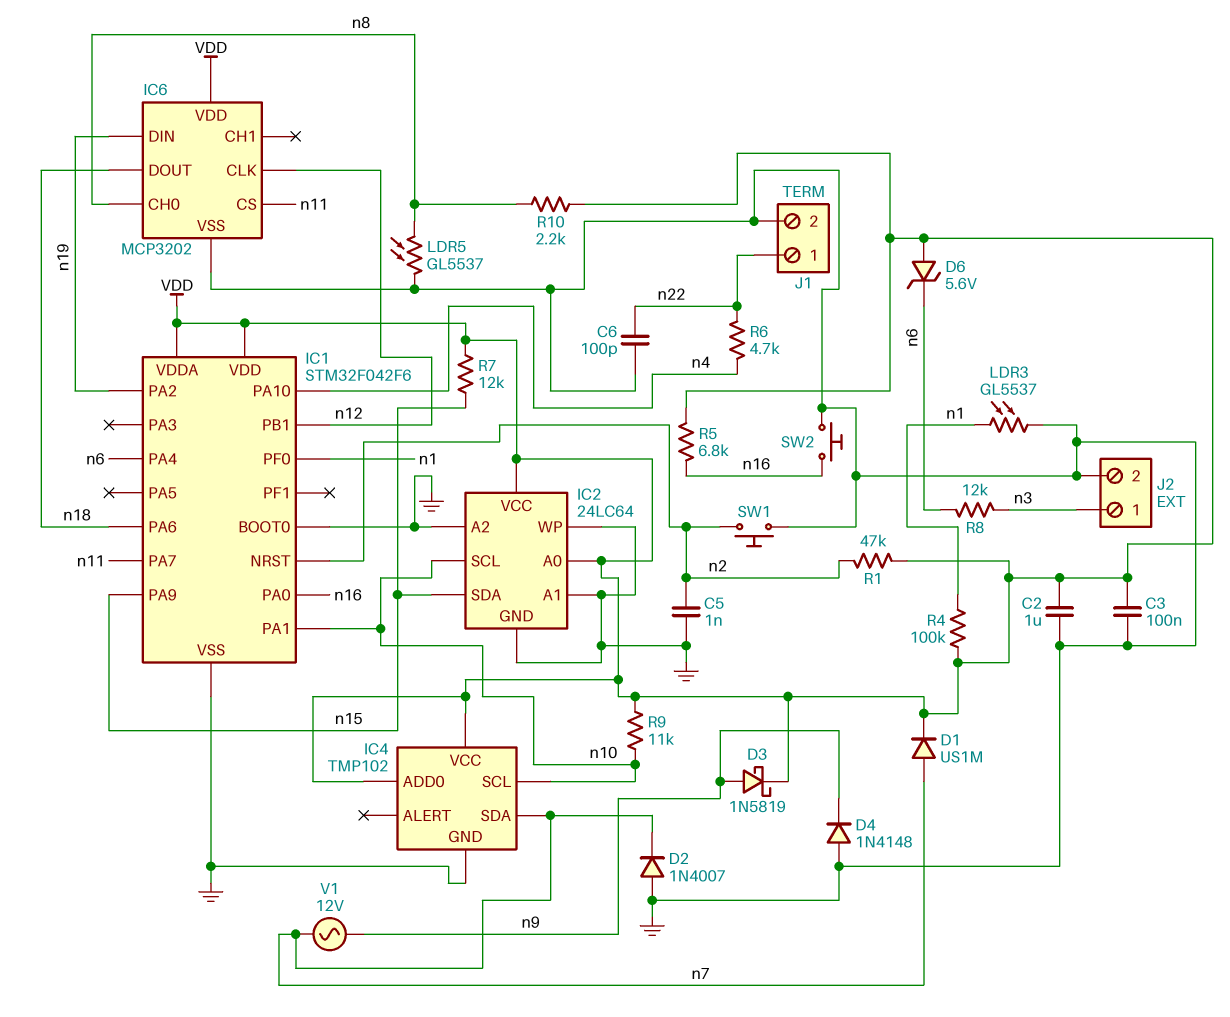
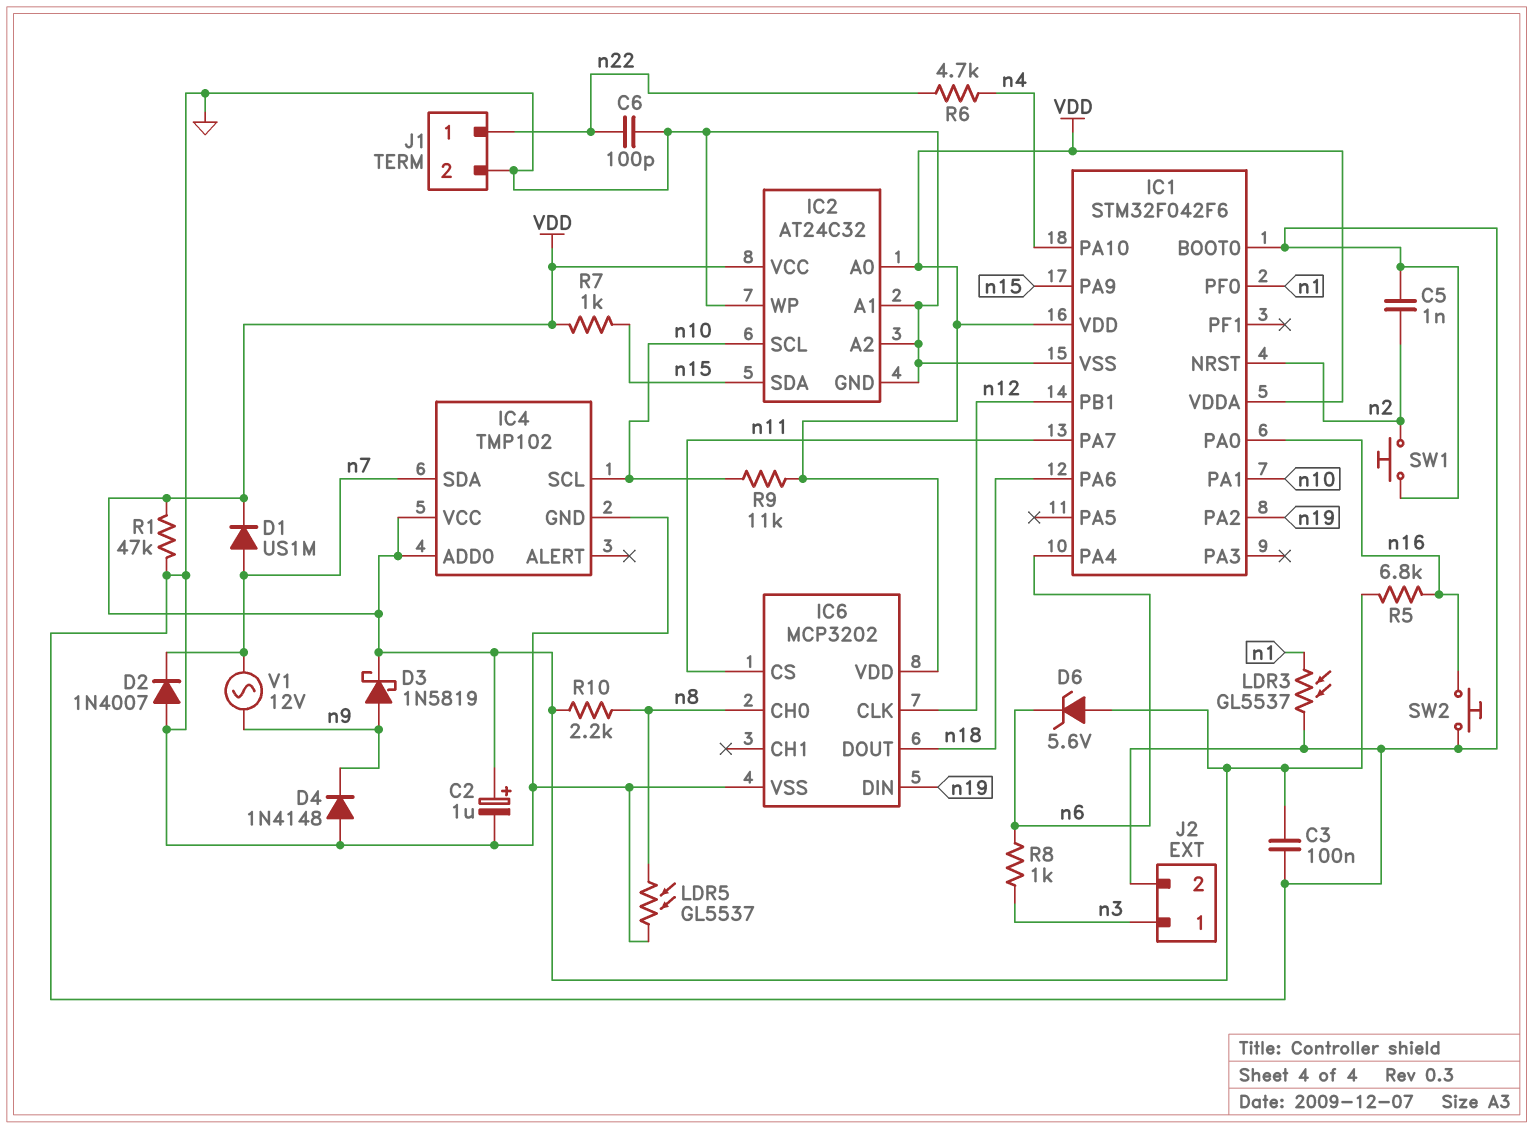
C2: 1uF (GND, VDD) -> 1uF (plus VDD, minus GND)
IC2: 24LC64 -> AT24C32
R1: 47k (VDD, n2) -> 47k (GND, VDD)
R4: 100k (VDD, n1) -> none
R7: 12k (VDD, n15) -> 1k (VDD, n15)
R8: 12k (n3, n6) -> 1k (n3, n6)

